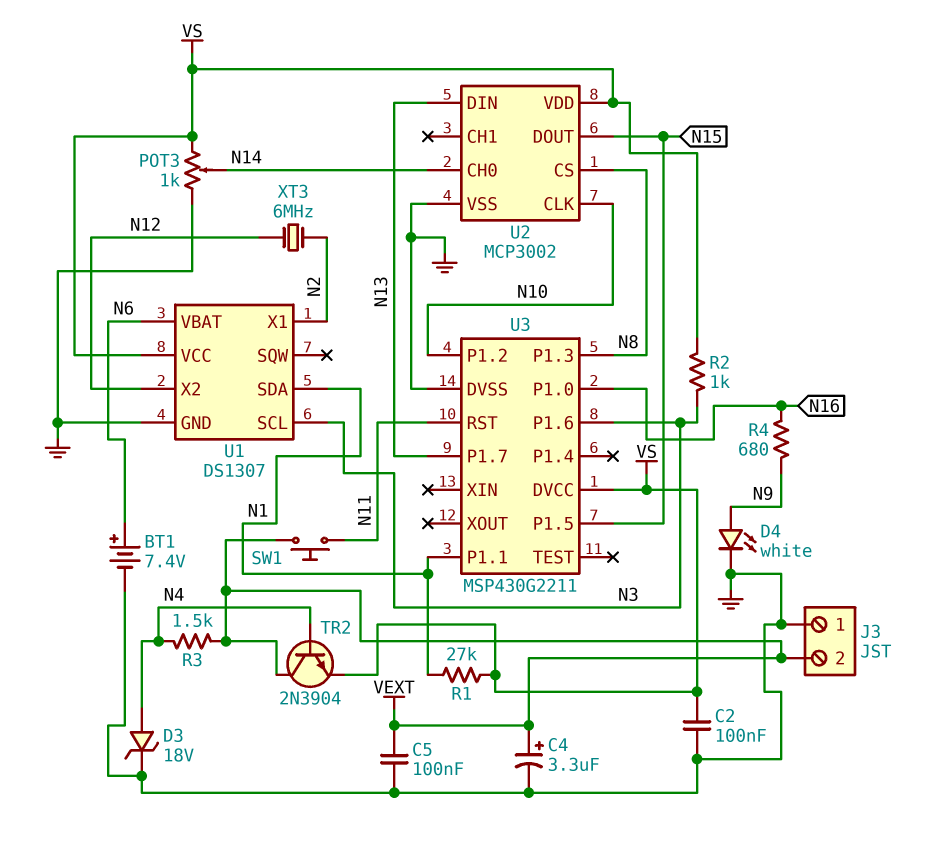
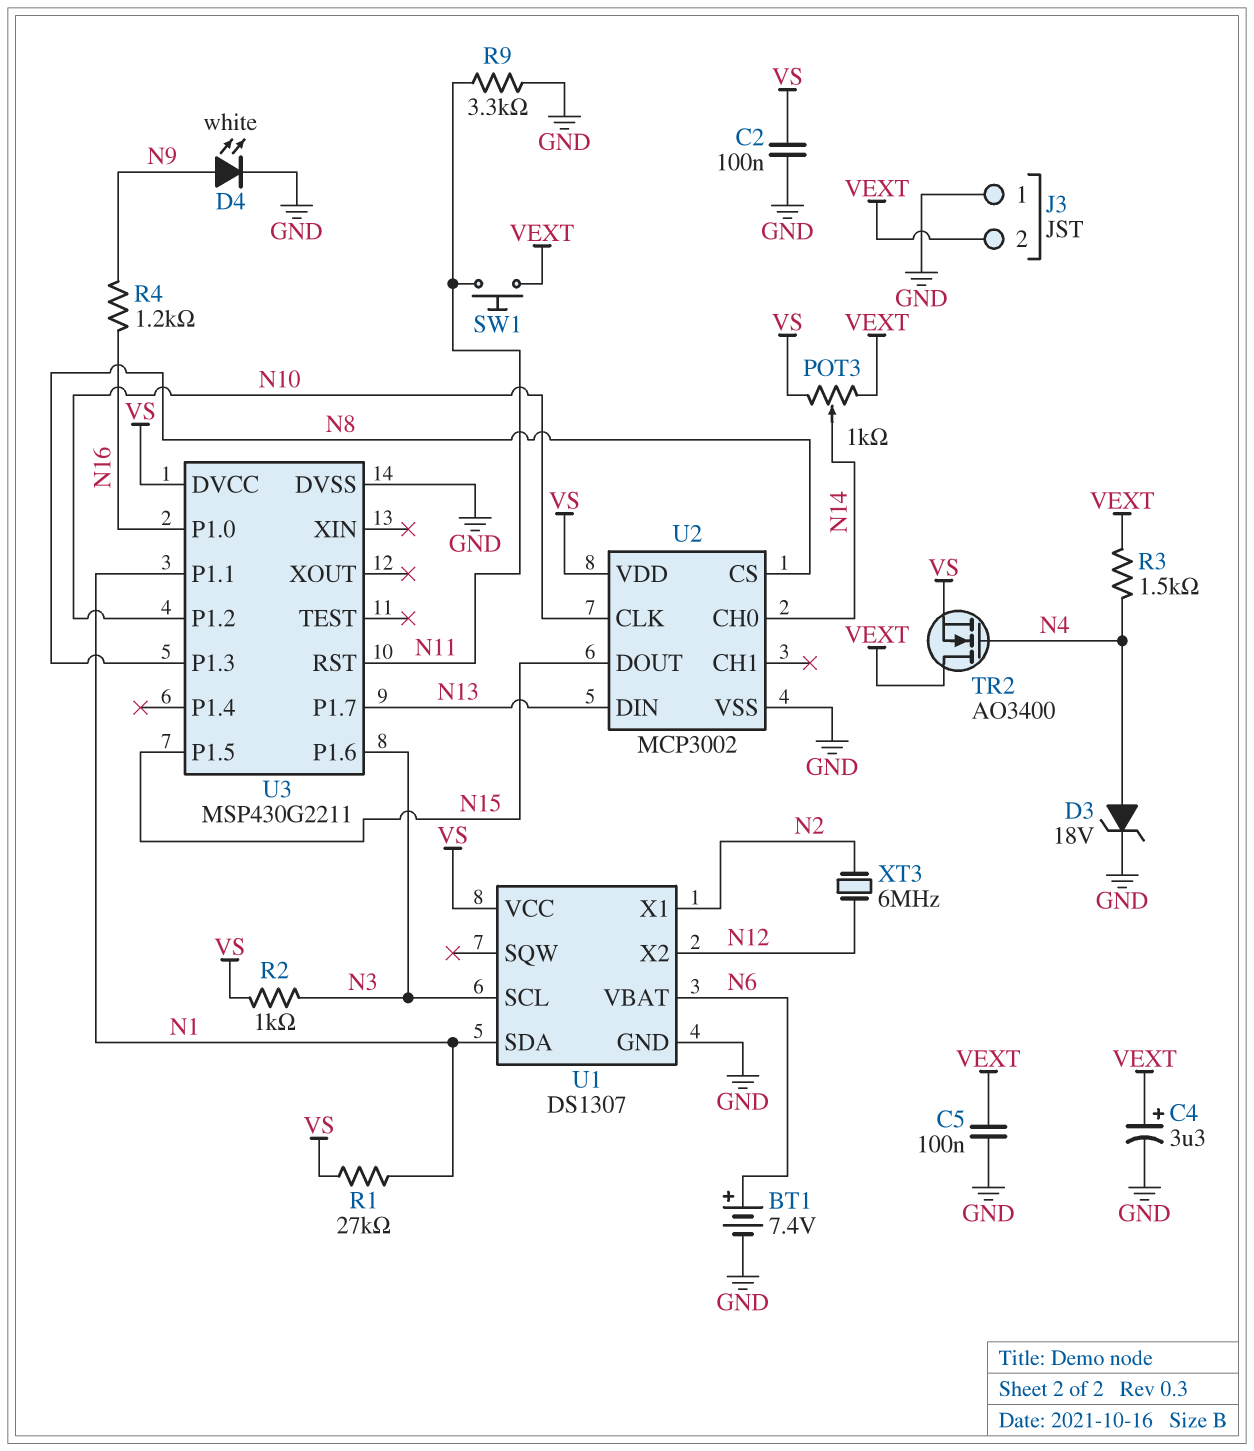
POT3: 1k (GND, VS, wiper N14) -> 1k (VEXT, VS, wiper N14)
R4: 680 (N9, N16) -> 1.2k (N9, N16)
R9: none -> 3.3k (GND, N11)
TR2: NPN 2N3904 (B N4, C VEXT, E VS) -> NMOS AO3400 (G N4, D VEXT, S VS)

